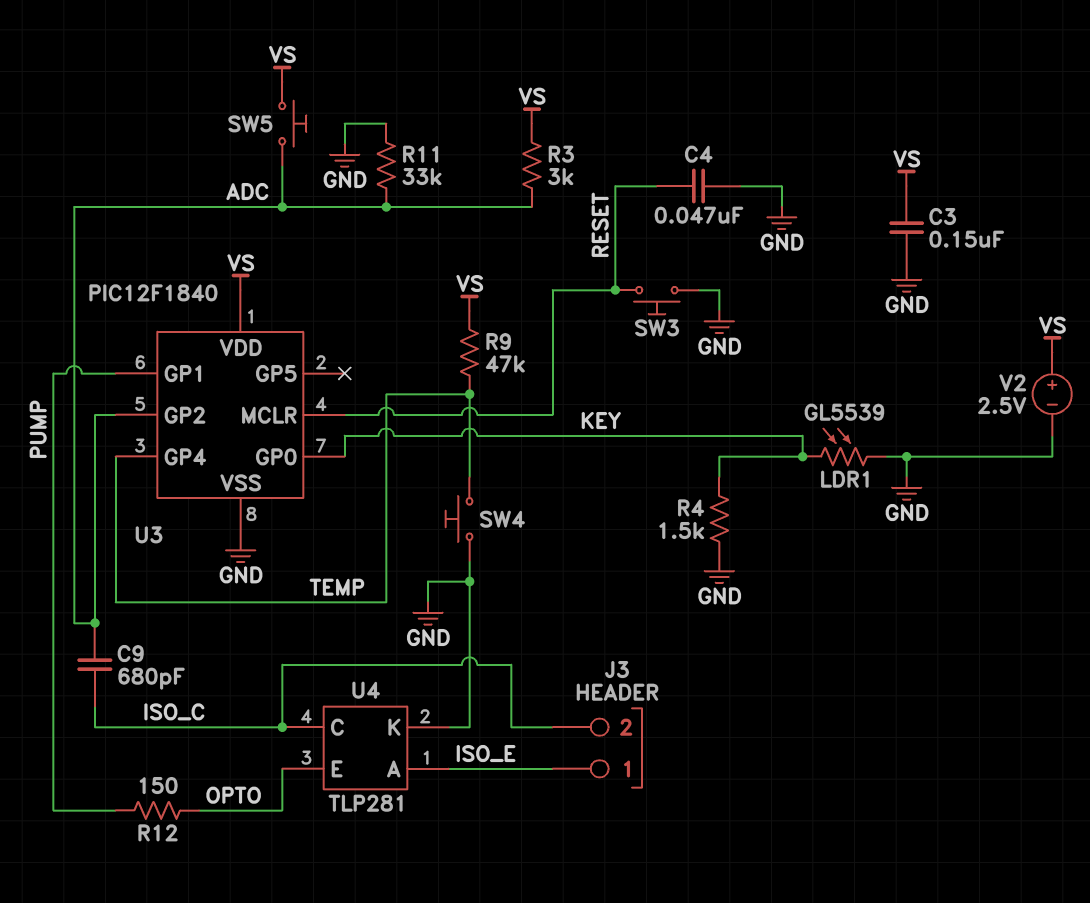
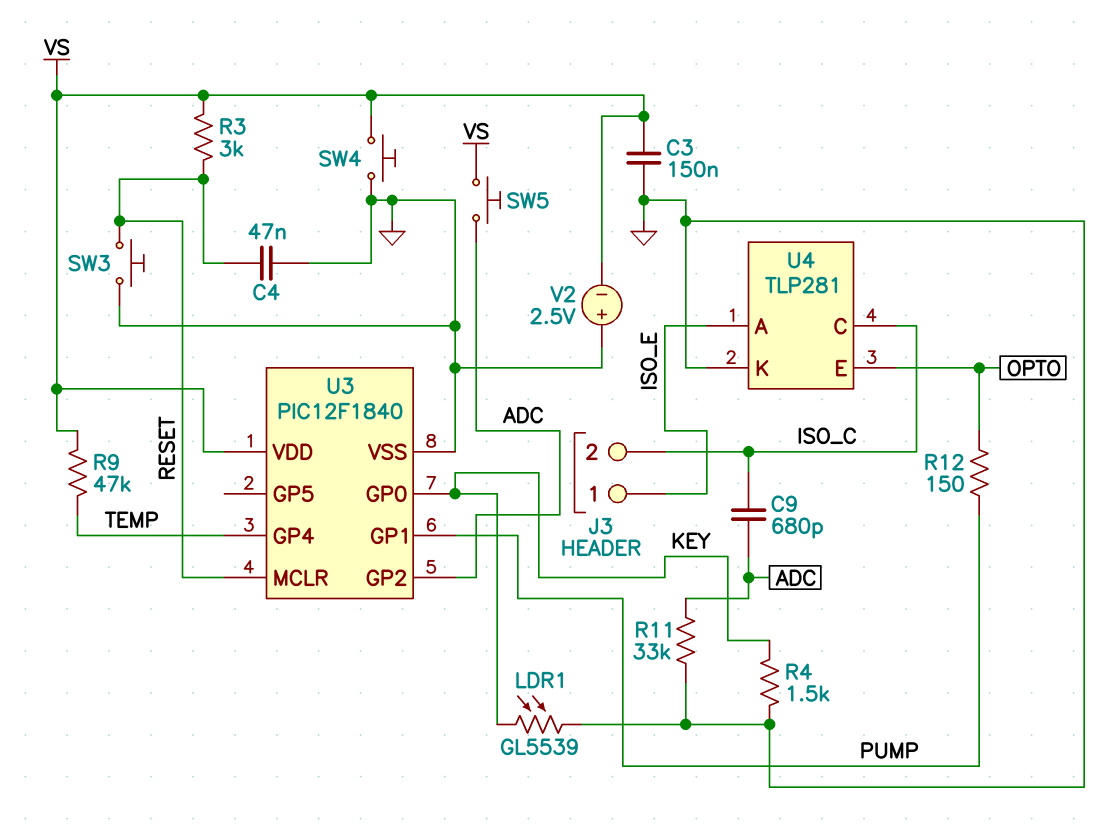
R3: 3k (ADC, VS) -> 3k (RESET, VS)
SW4: button (GND, TEMP) -> button (GND, VS)
V2: 2.5V (plus VS, minus GND) -> 2.5V (plus GND, minus VS)

